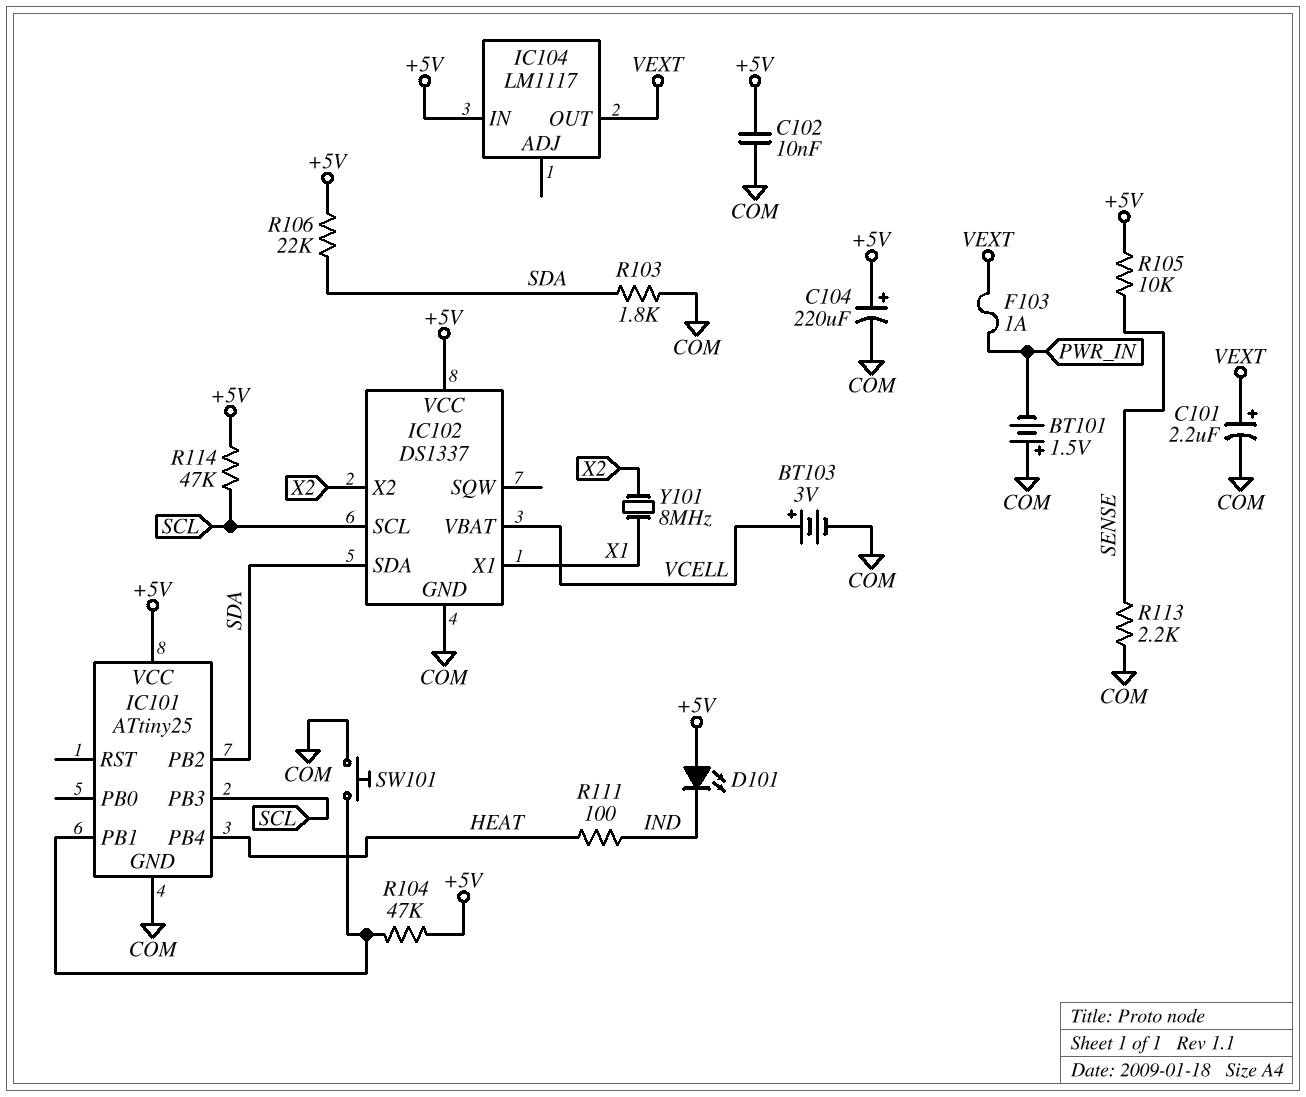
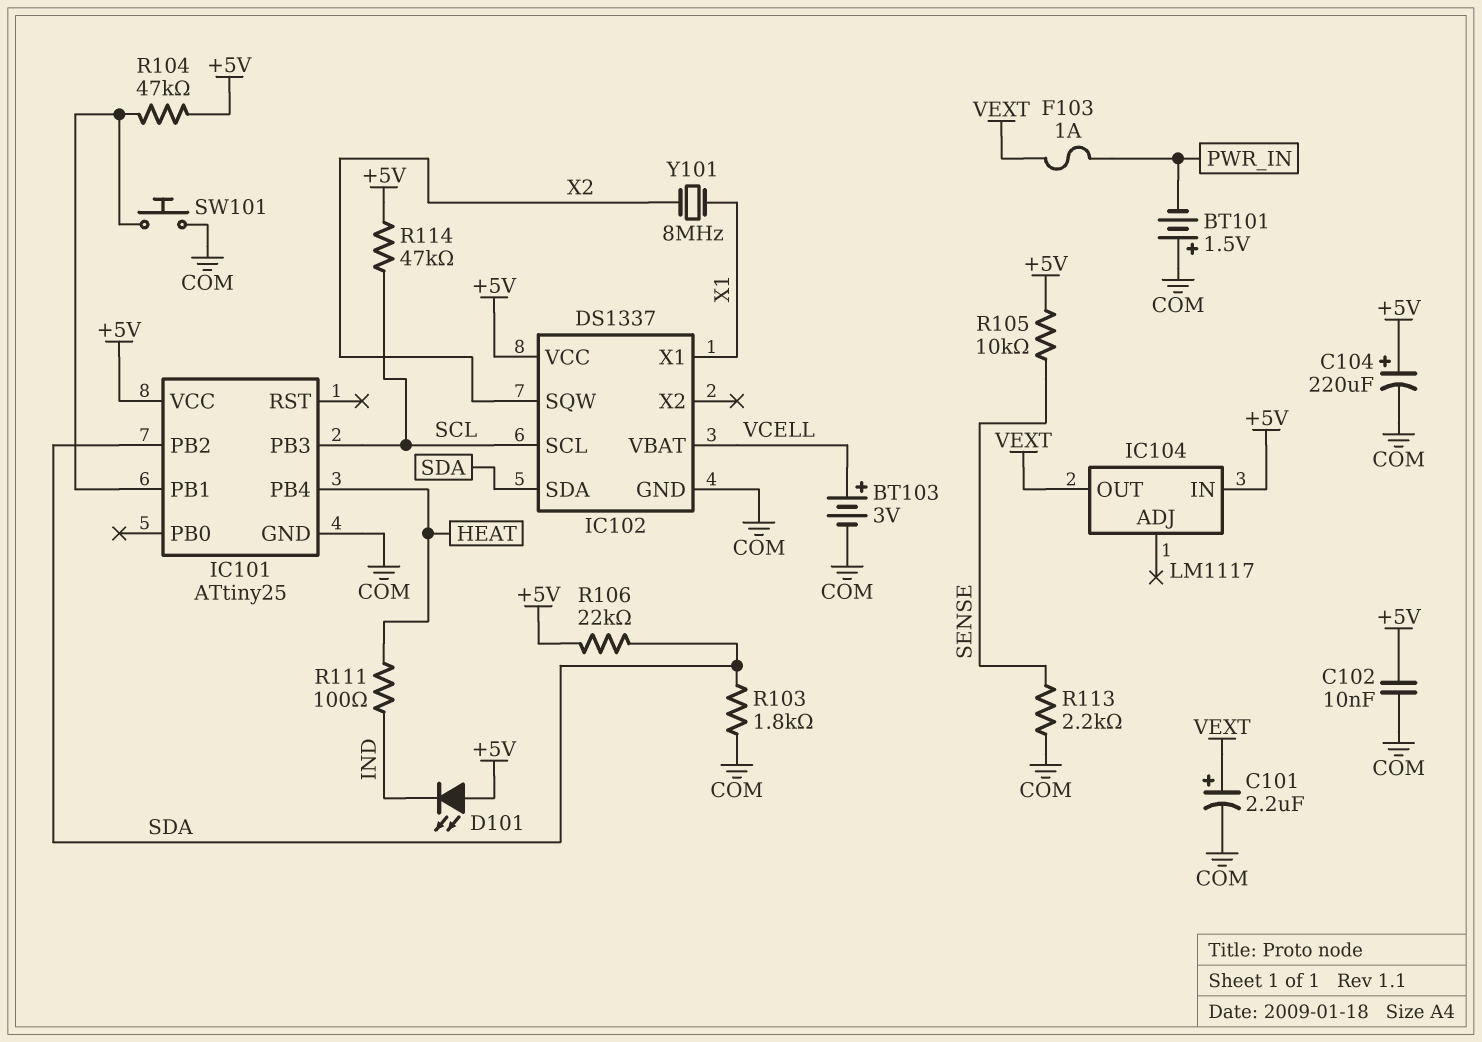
IC102 pin SQW: none -> X2
IC102 pin X2: X2 -> none

